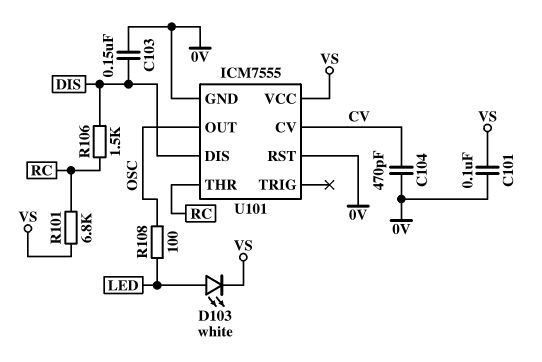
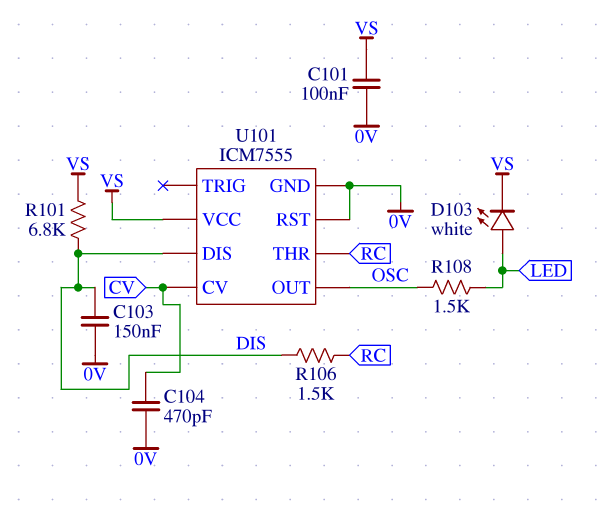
R101: 6.8k (RC, VS) -> 6.8k (DIS, VS)
R108: 100 (LED, OSC) -> 1.5k (LED, OSC)

